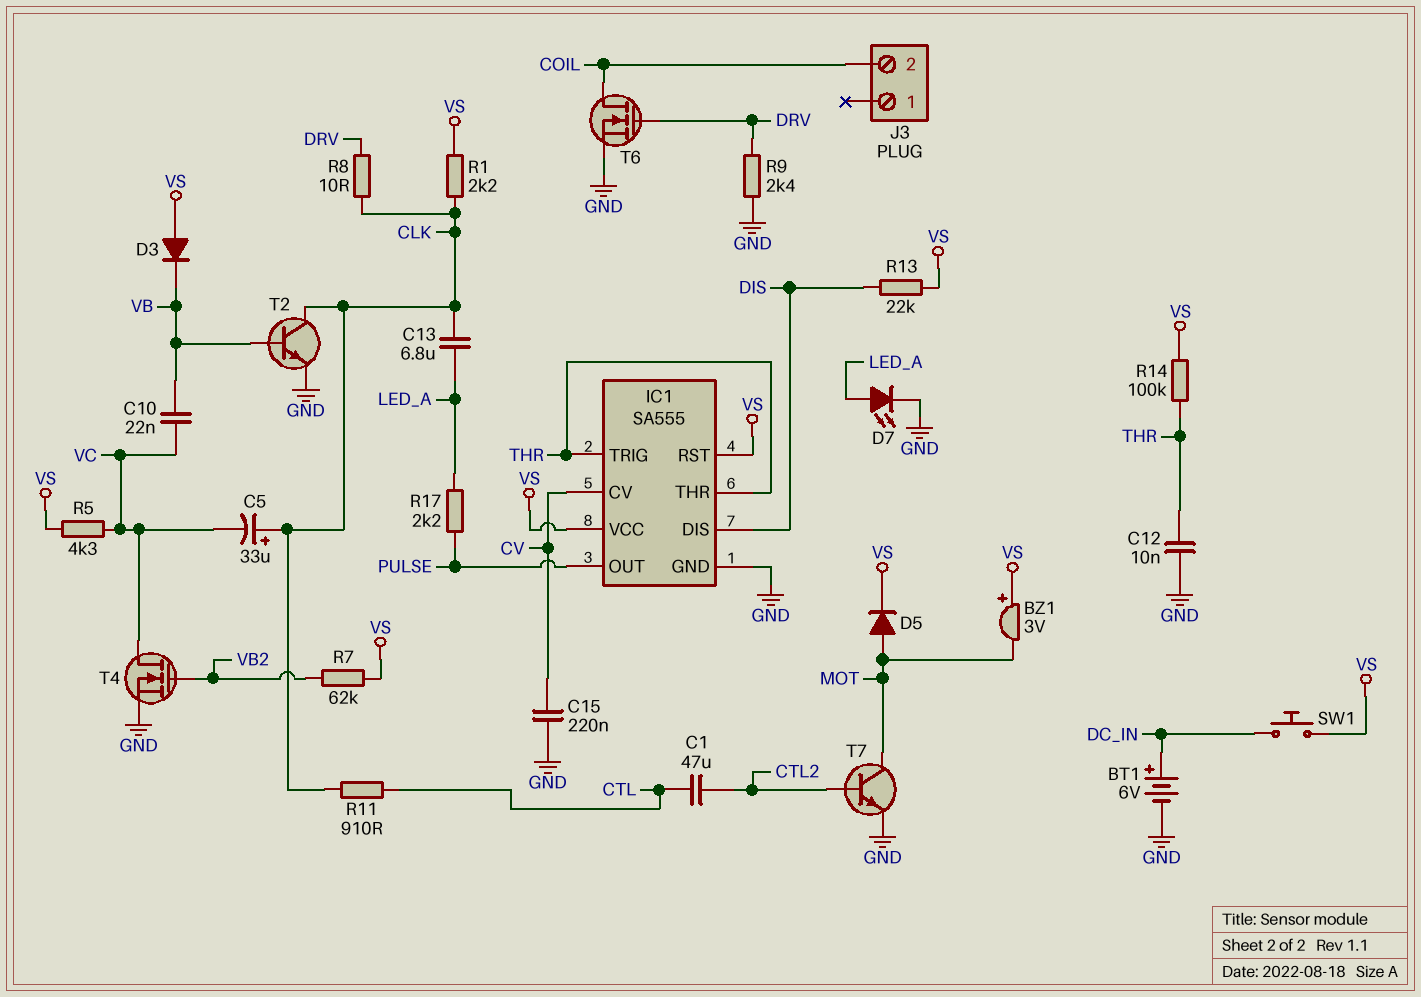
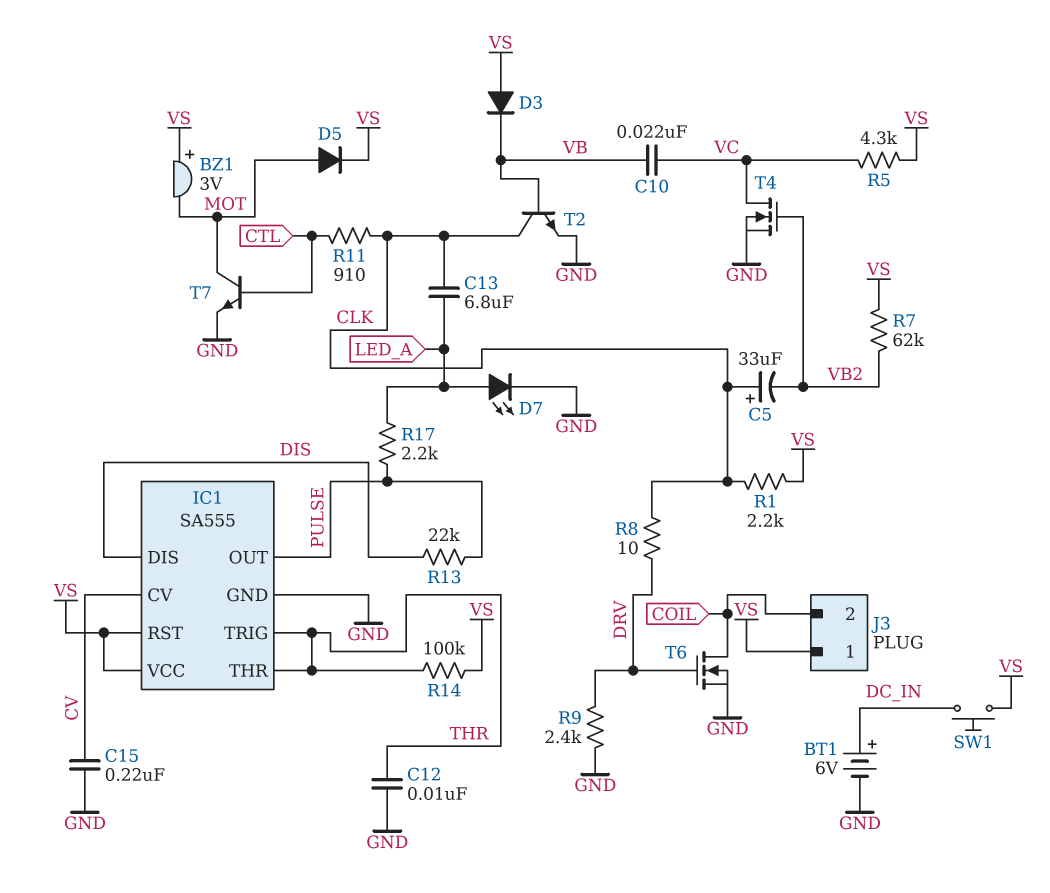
C1: 47uF (CTL, CTL2) -> none
C5: 33uF (plus CLK, minus VC) -> 33uF (plus CLK, minus VB2)
J3 pin 1: none -> VS
R13: 22k (DIS, VS) -> 22k (DIS, PULSE)
T7: NPN (B CTL2, C MOT, E GND) -> NPN (B CTL, C MOT, E GND)

